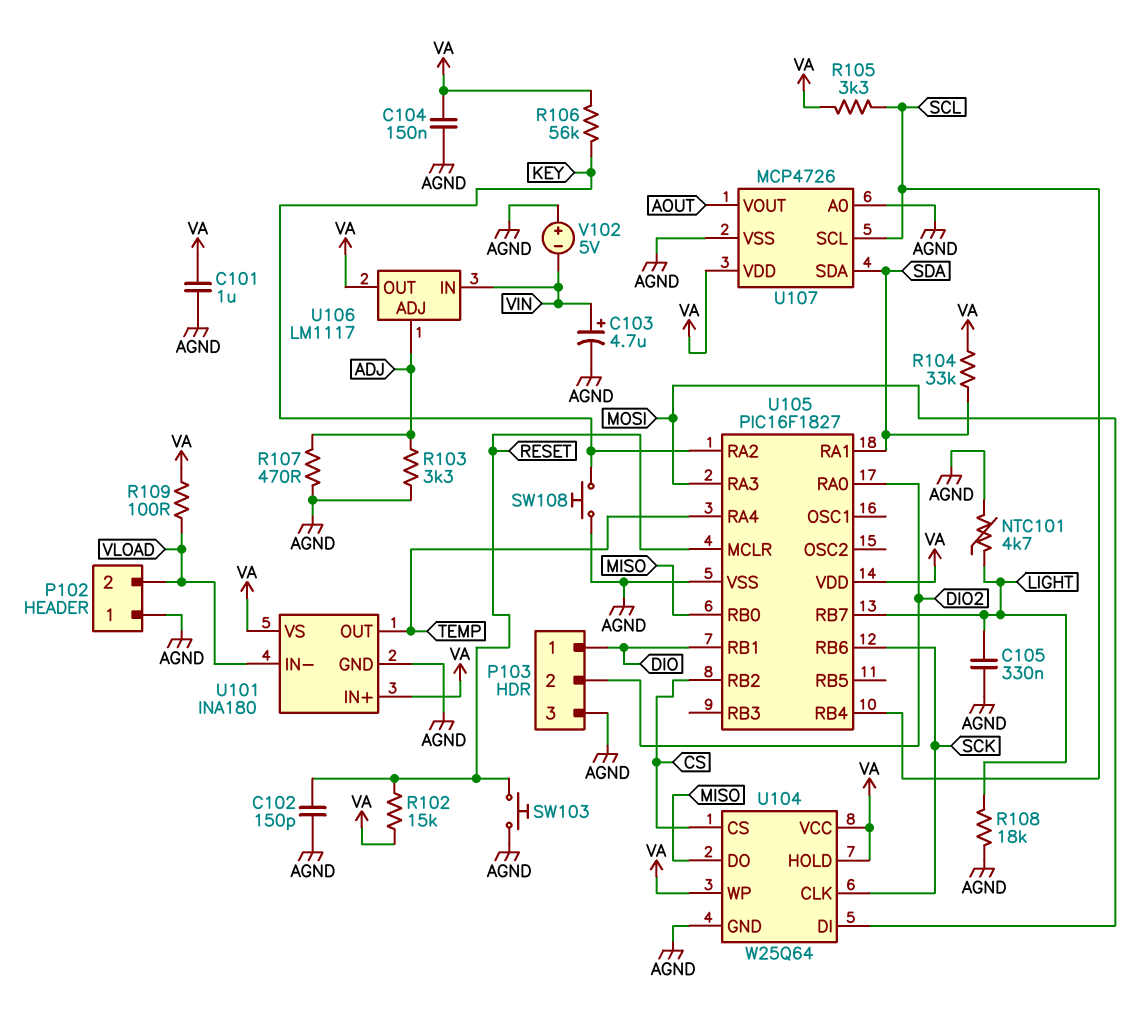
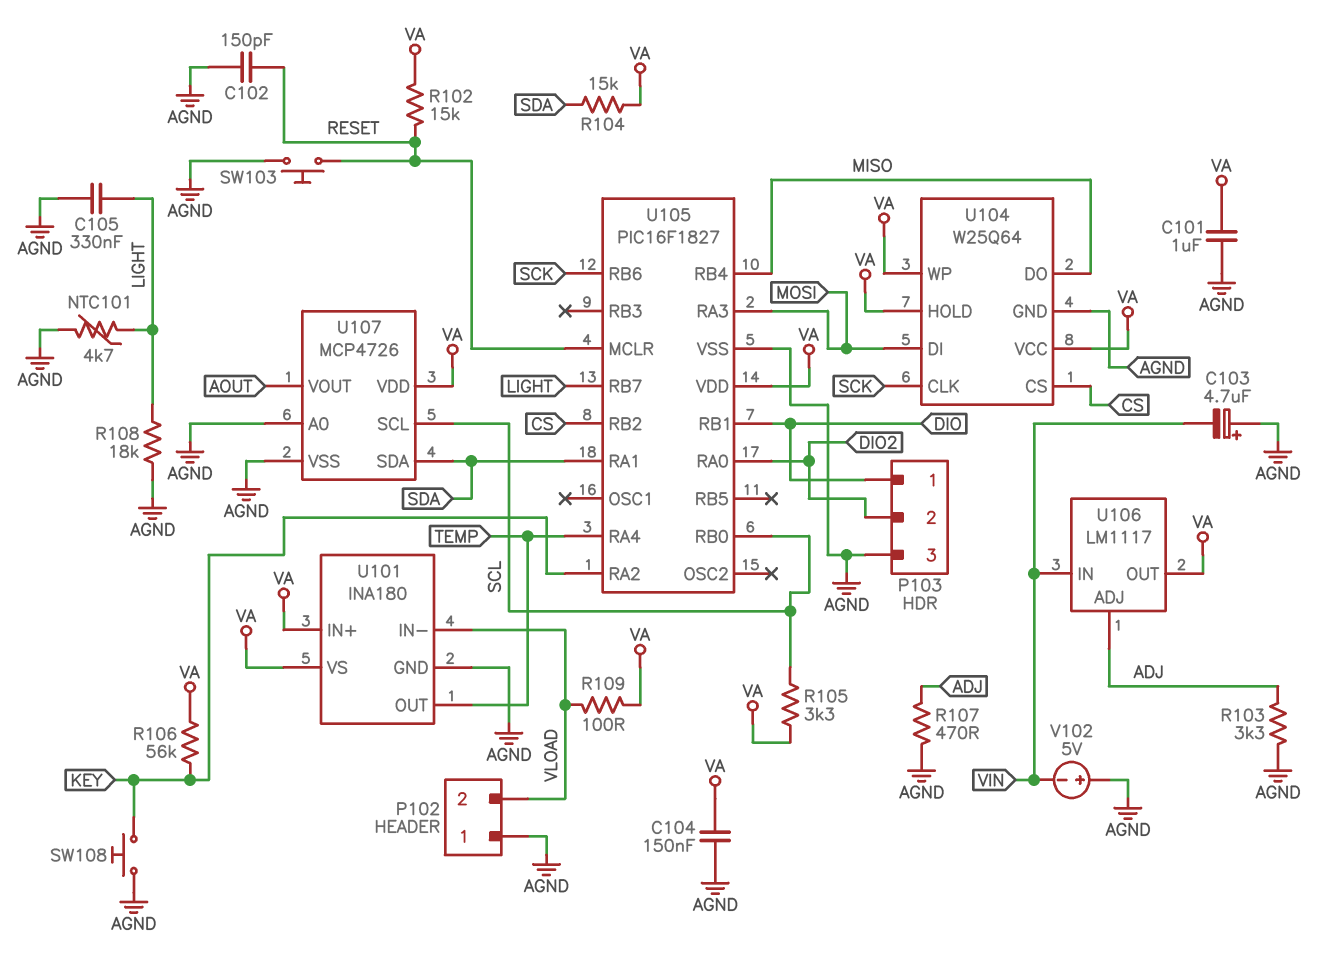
C103: 4.7uF (plus VIN, minus AGND) -> 4.7uF (plus AGND, minus VIN)
R104: 33k (SDA, VA) -> 15k (SDA, VA)
U105 pin RB0: MISO -> SCL
U105 pin RB4: SCL -> MISO

